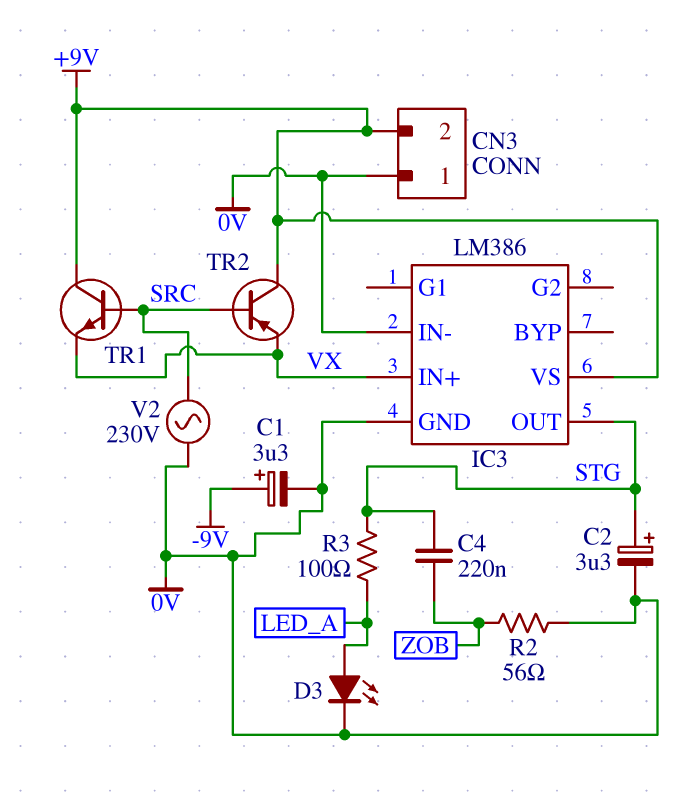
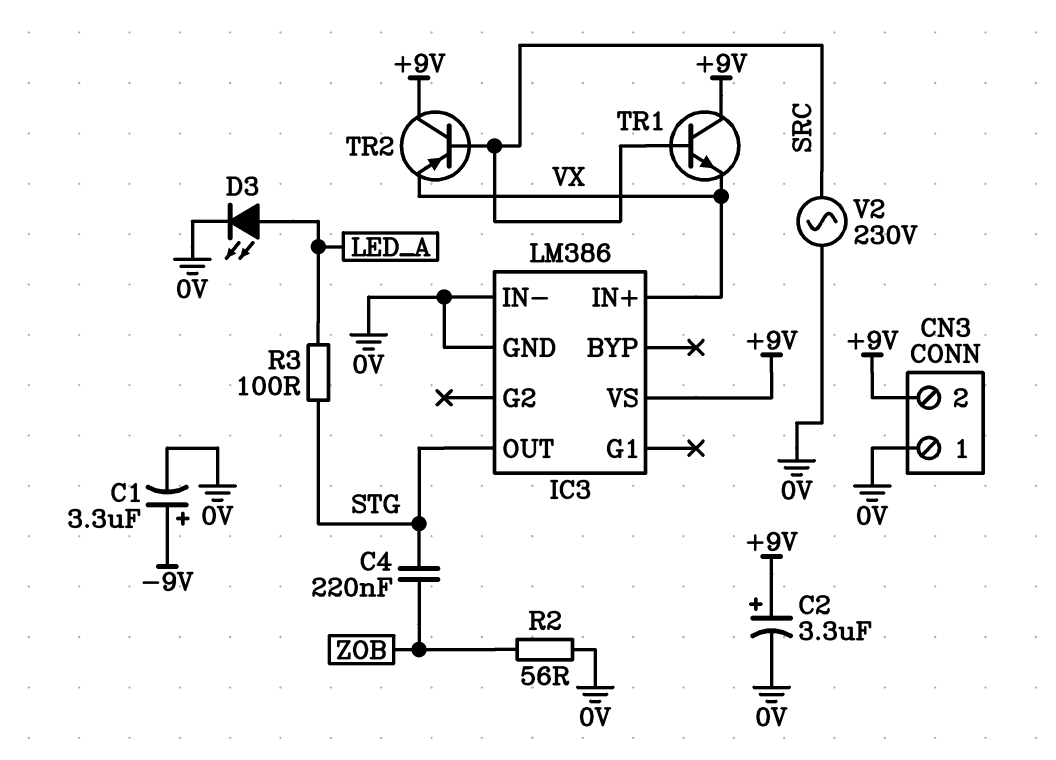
C2: 3.3uF (plus STG, minus 0V) -> 3.3uF (plus +9V, minus 0V)

